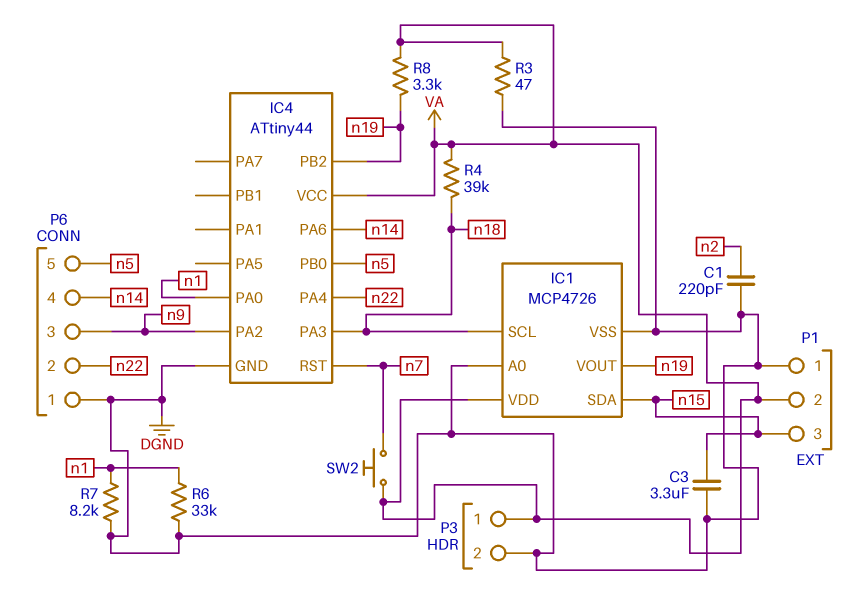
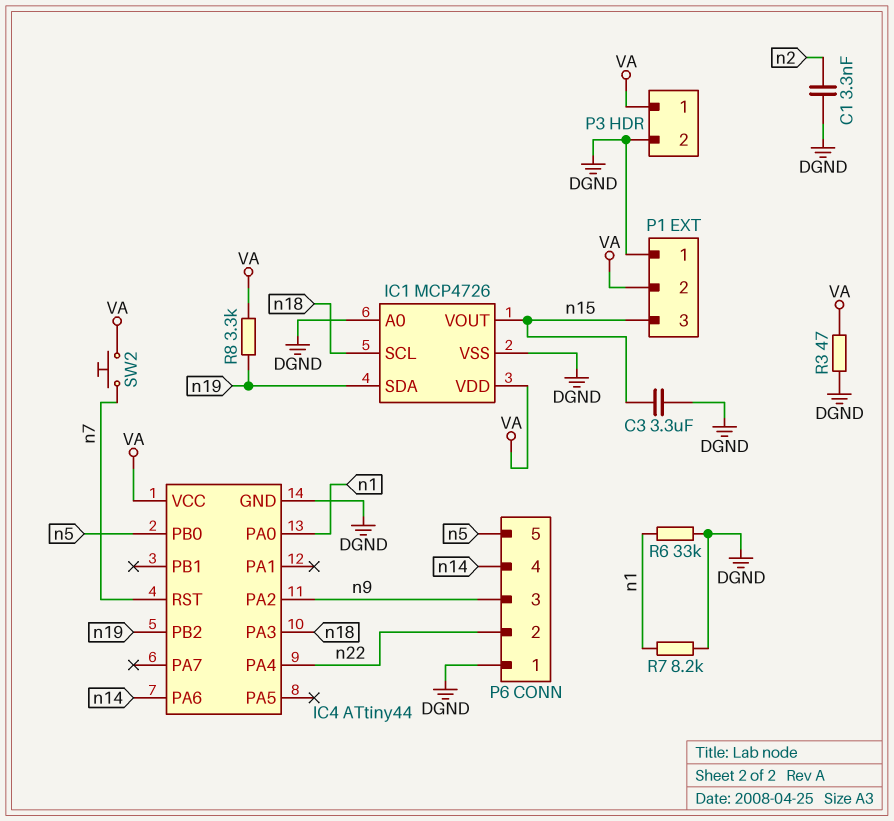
C1: 220pF (DGND, n2) -> 3.3nF (DGND, n2)
IC1 pin SDA: n15 -> n19
IC1 pin VOUT: n19 -> n15
R4: 39k (VA, n18) -> none

